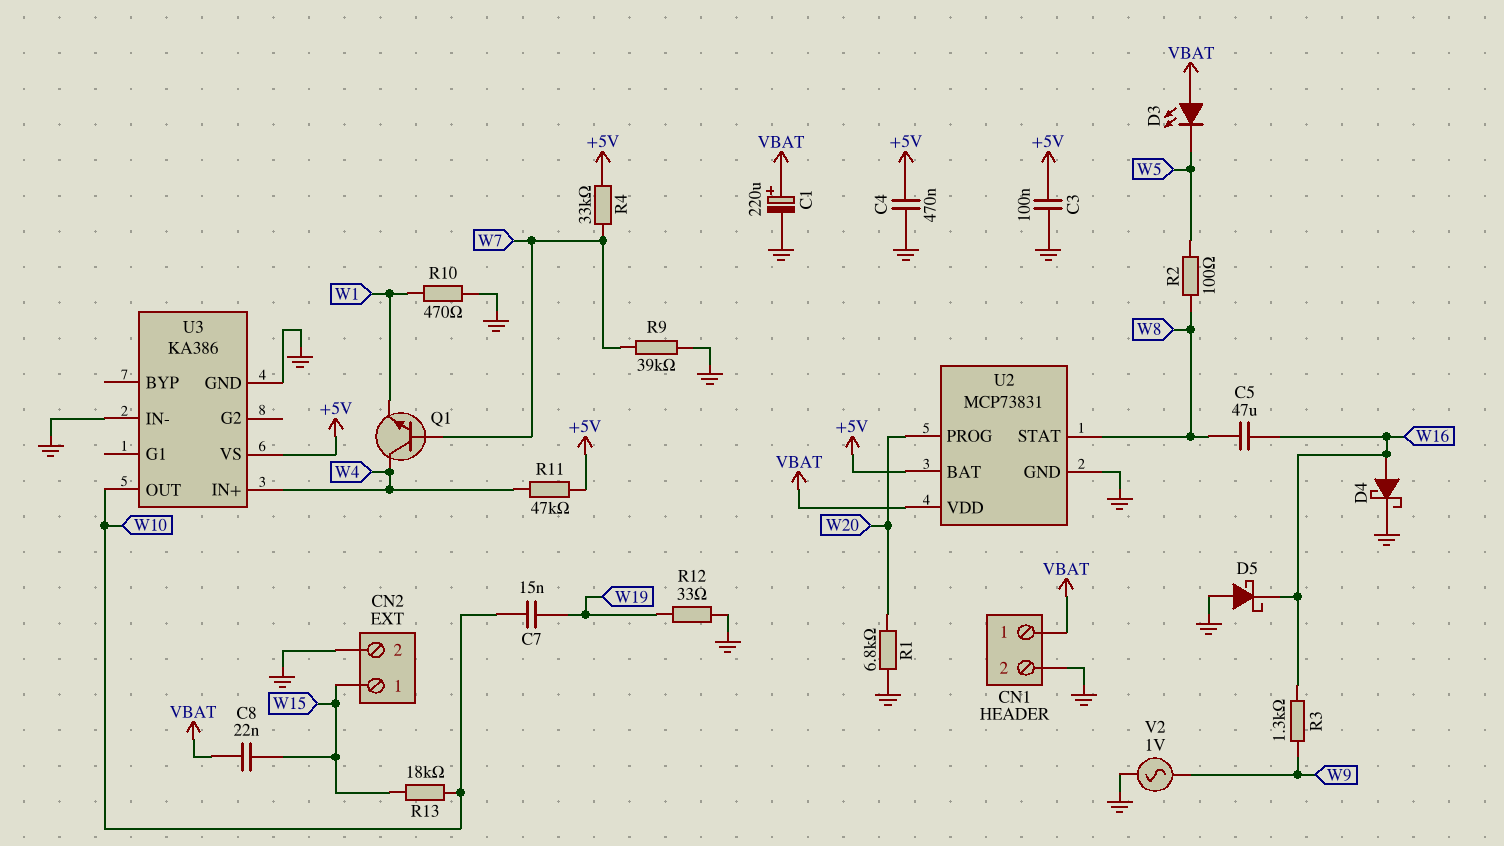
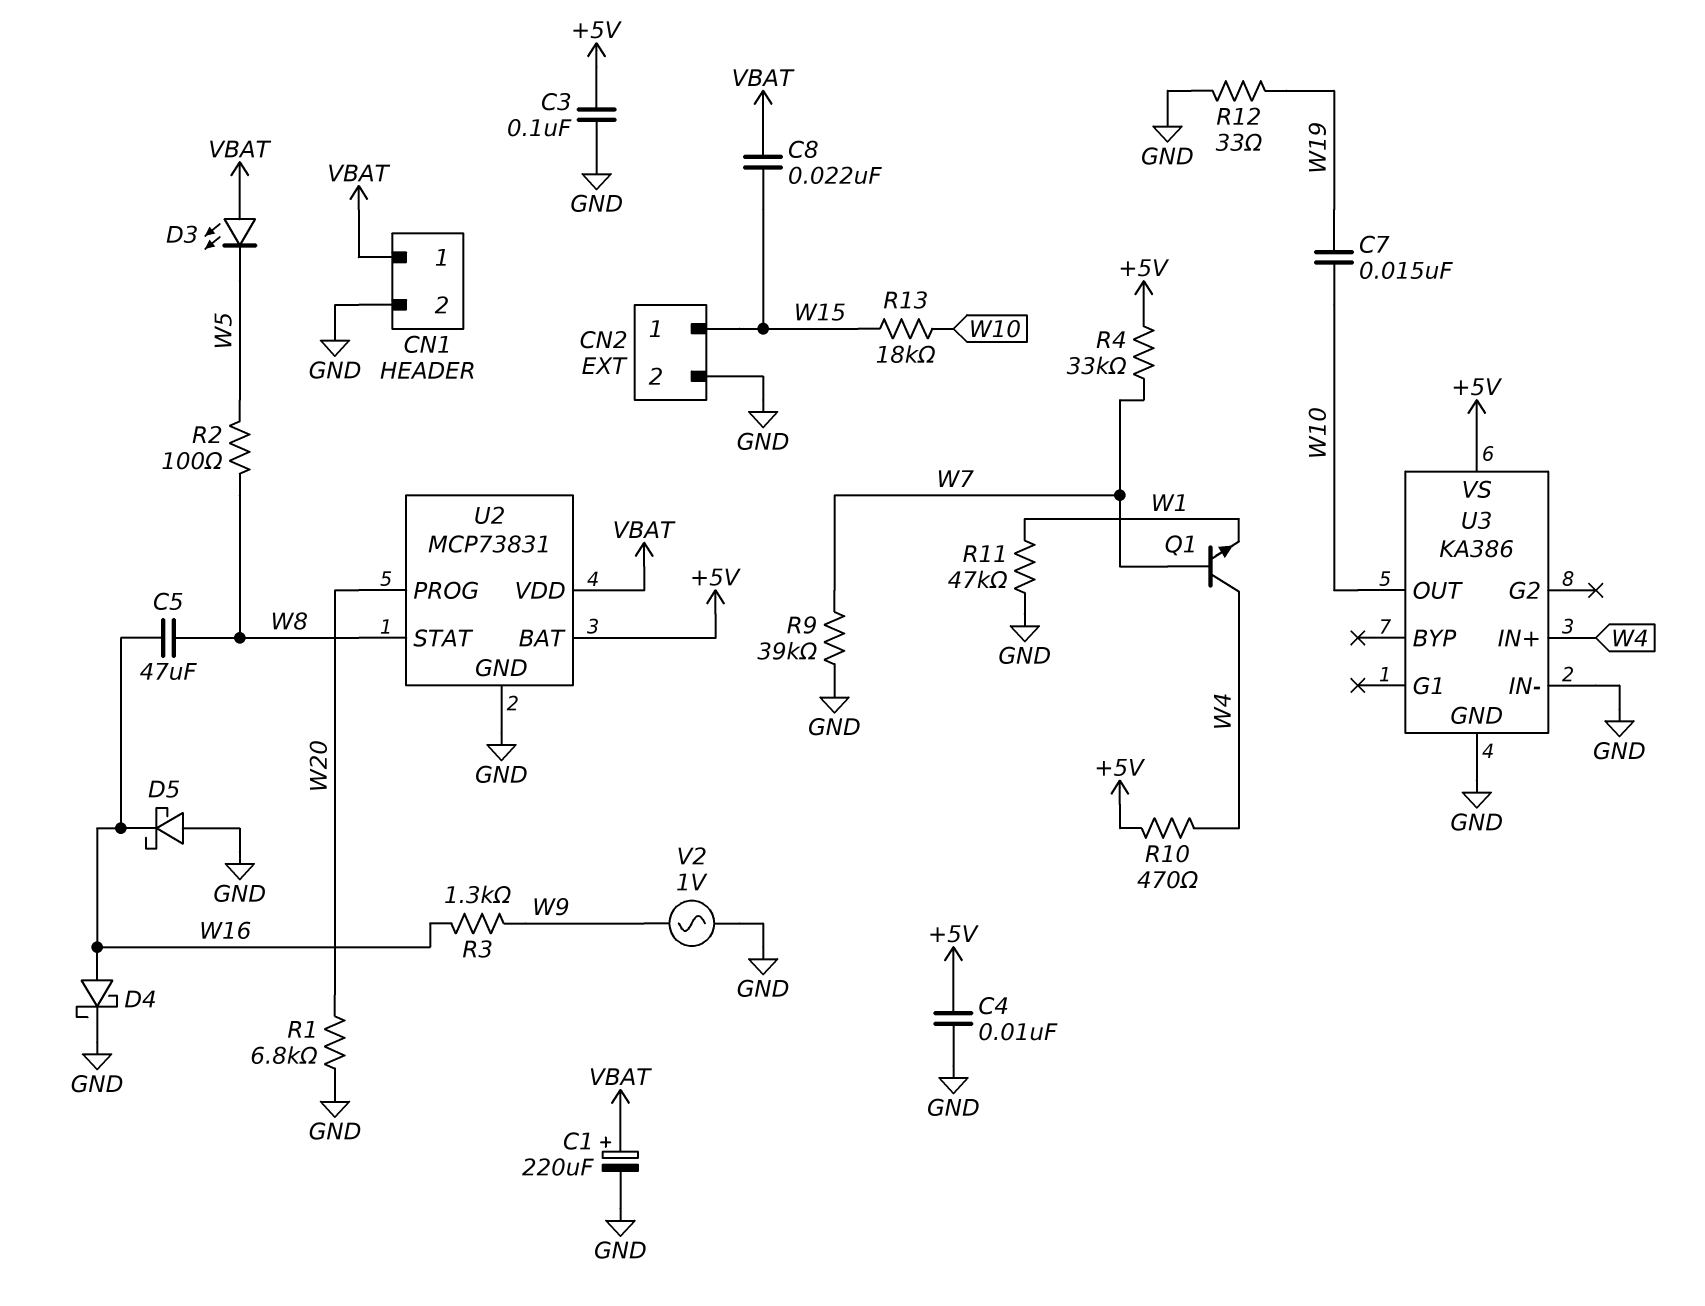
C4: 470nF (+5V, GND) -> 10nF (+5V, GND)
R10: 470 (GND, W1) -> 470 (+5V, W4)
R11: 47k (+5V, W4) -> 47k (GND, W1)

